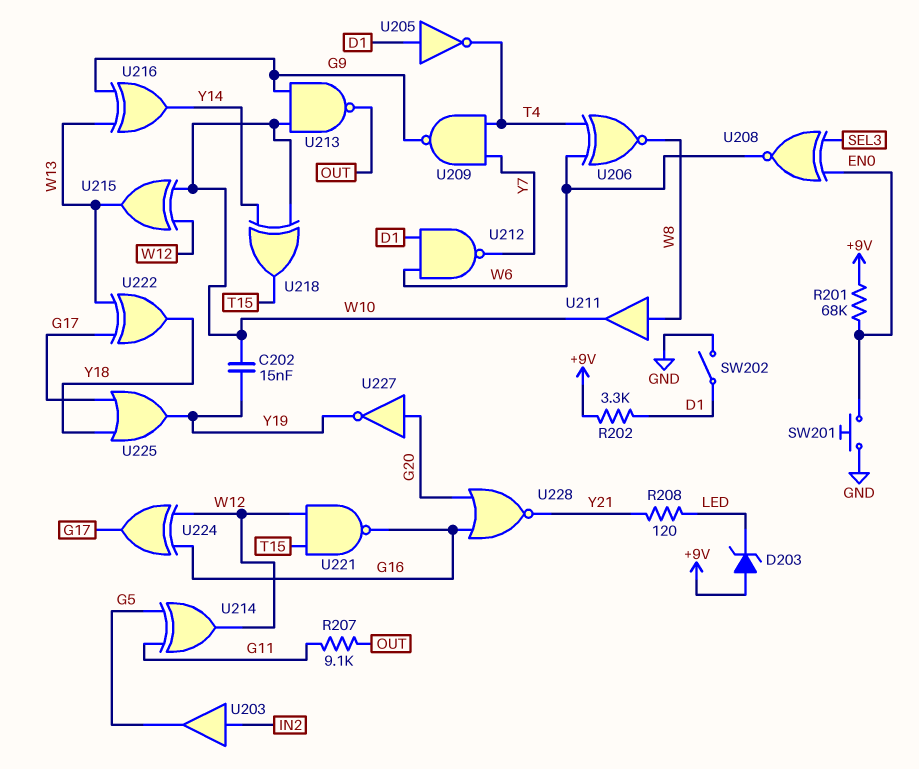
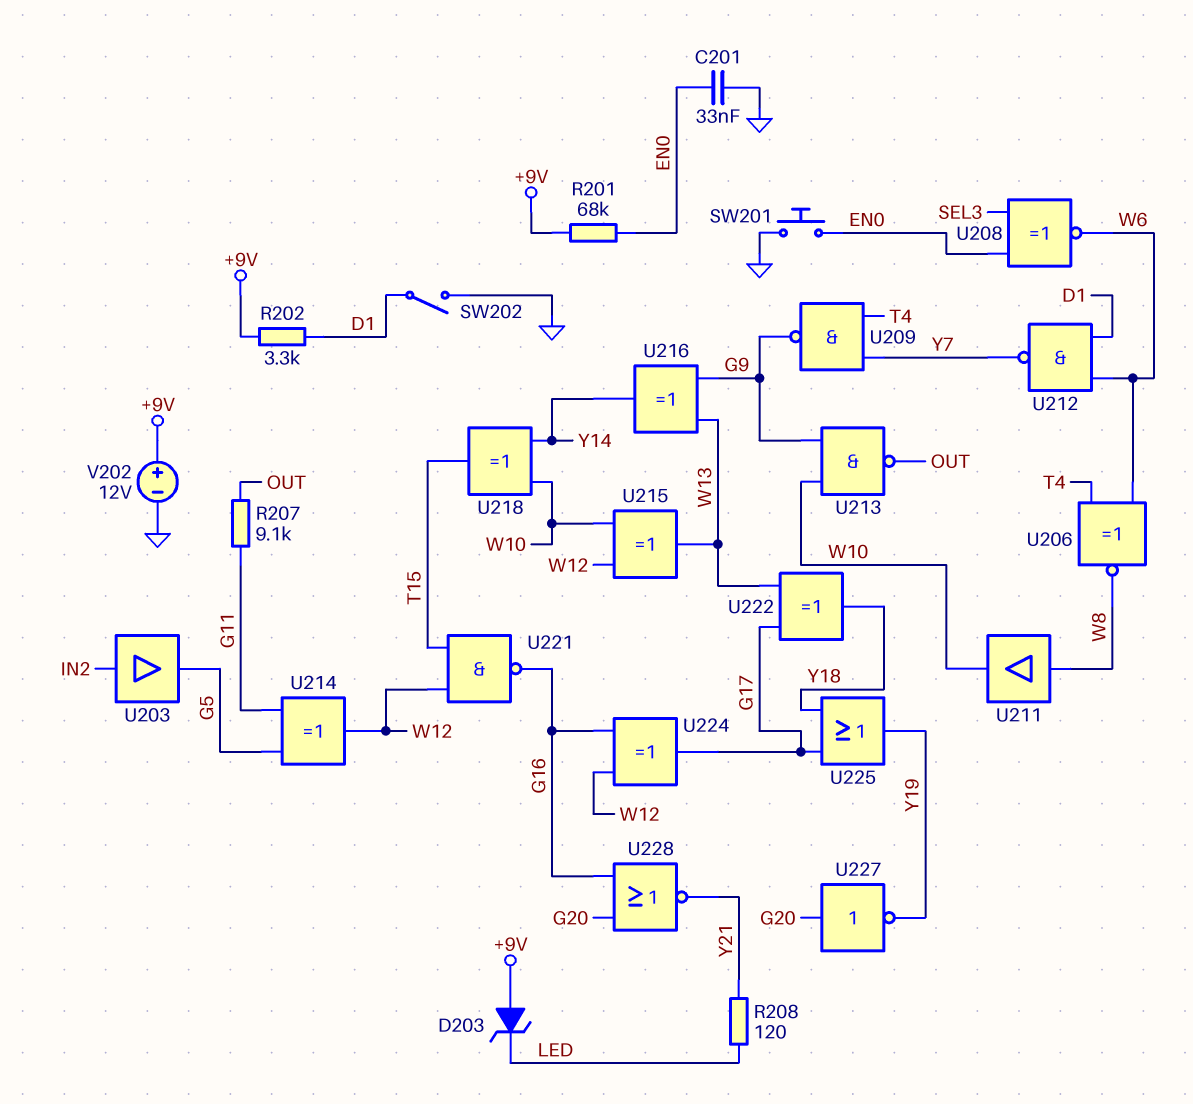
C201: none -> 33nF (EN0, GND)
C202: 15nF (W10, Y19) -> none
U205: NOT (in D1, out T4) -> none
V202: none -> 12V (plus +9V, minus GND)

